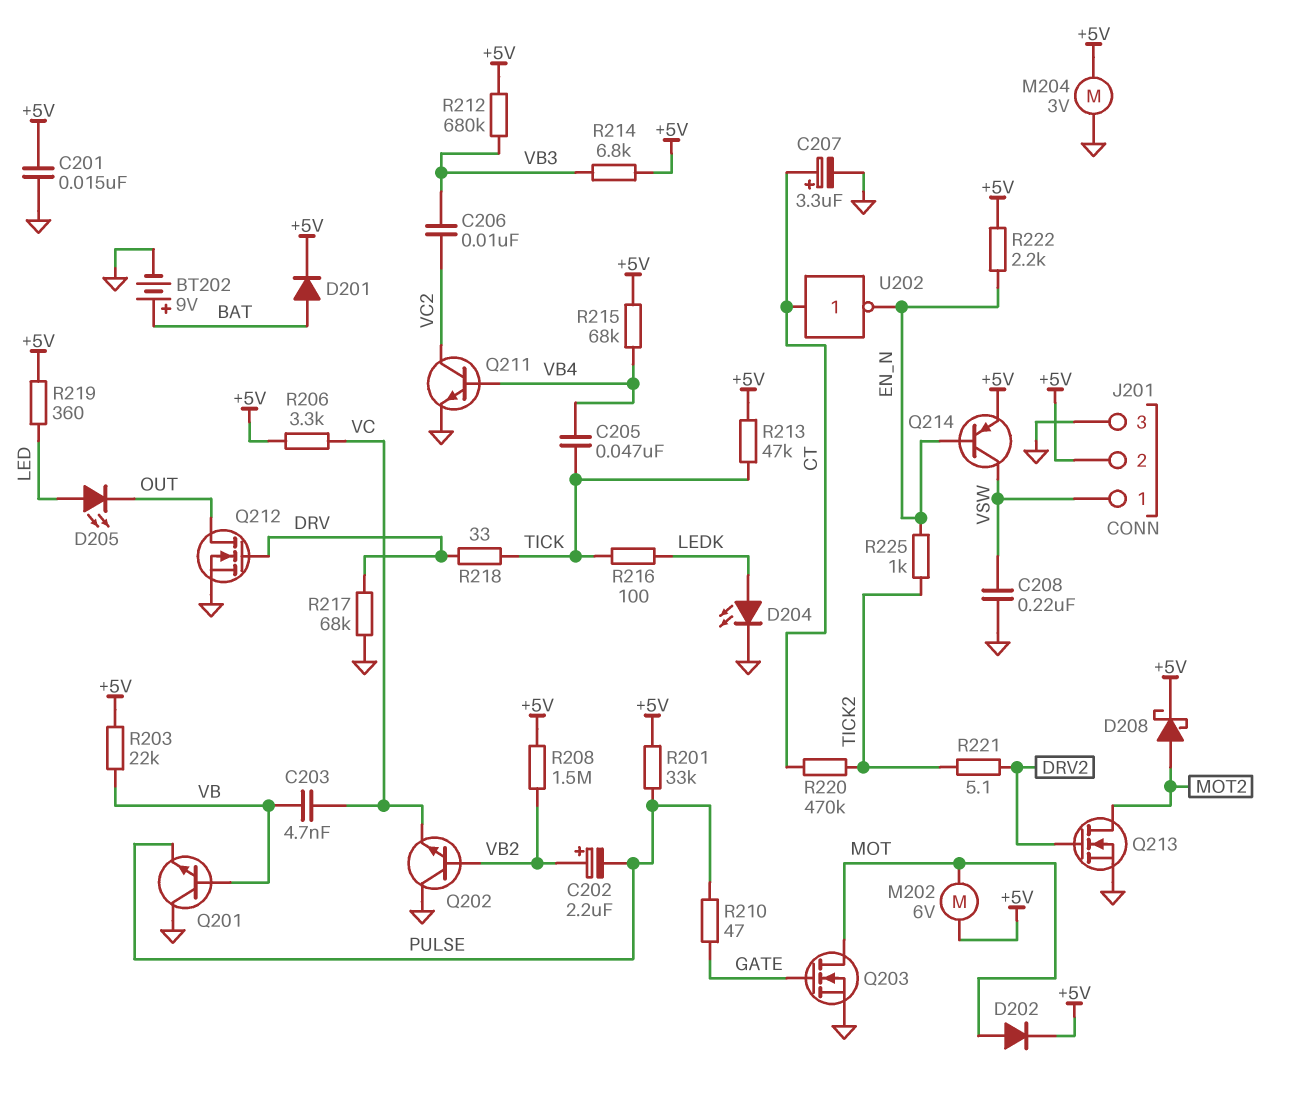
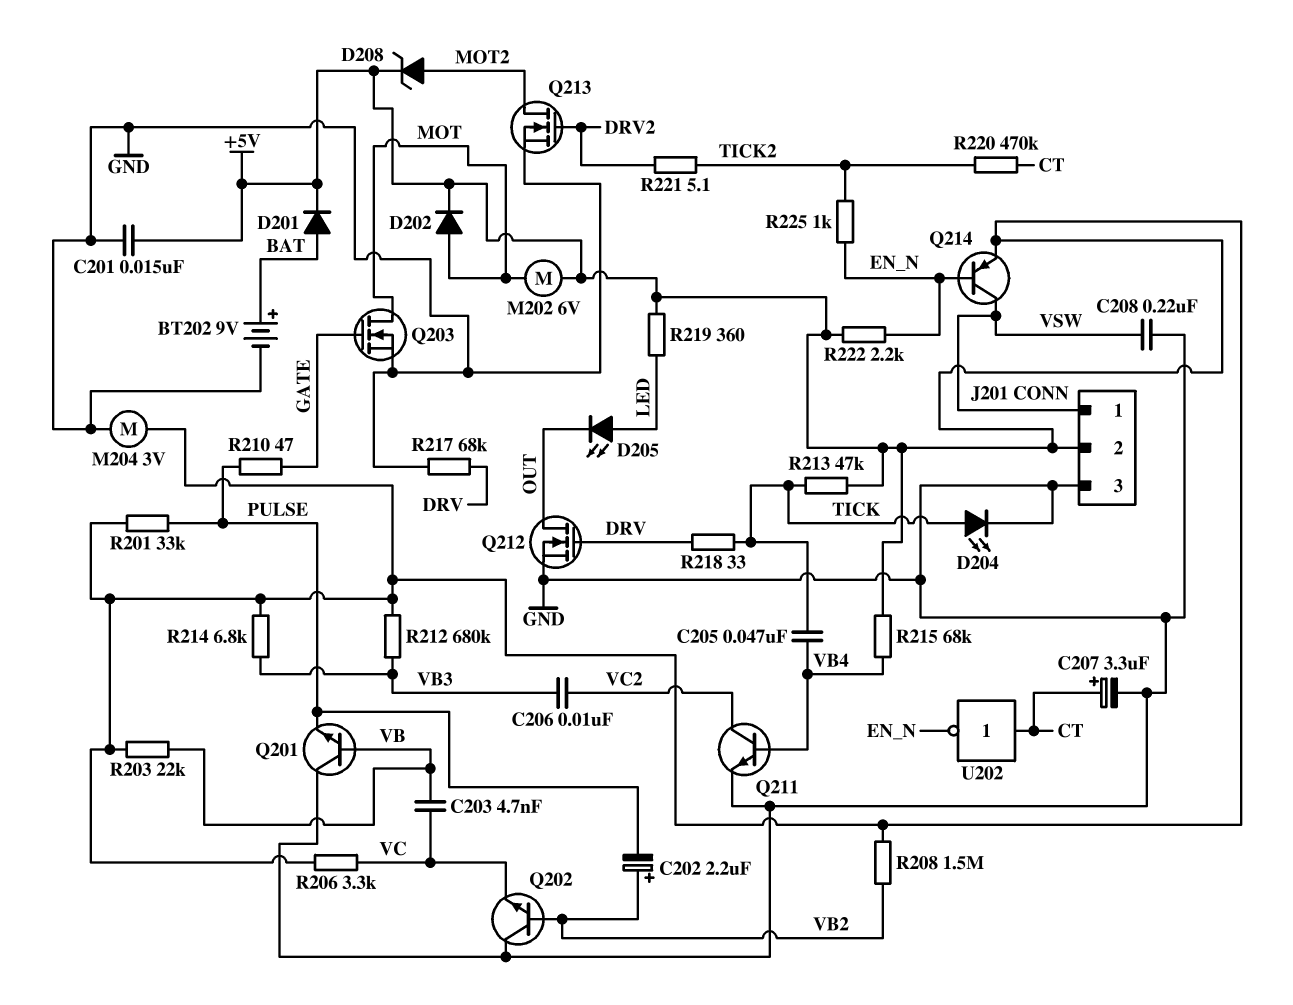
D204: LED (A LEDK, K GND) -> LED (A TICK, K GND)
D208: schottky (A MOT2, K +5V) -> zener (A MOT2, K +5V)
R216: 100 (LEDK, TICK) -> none

